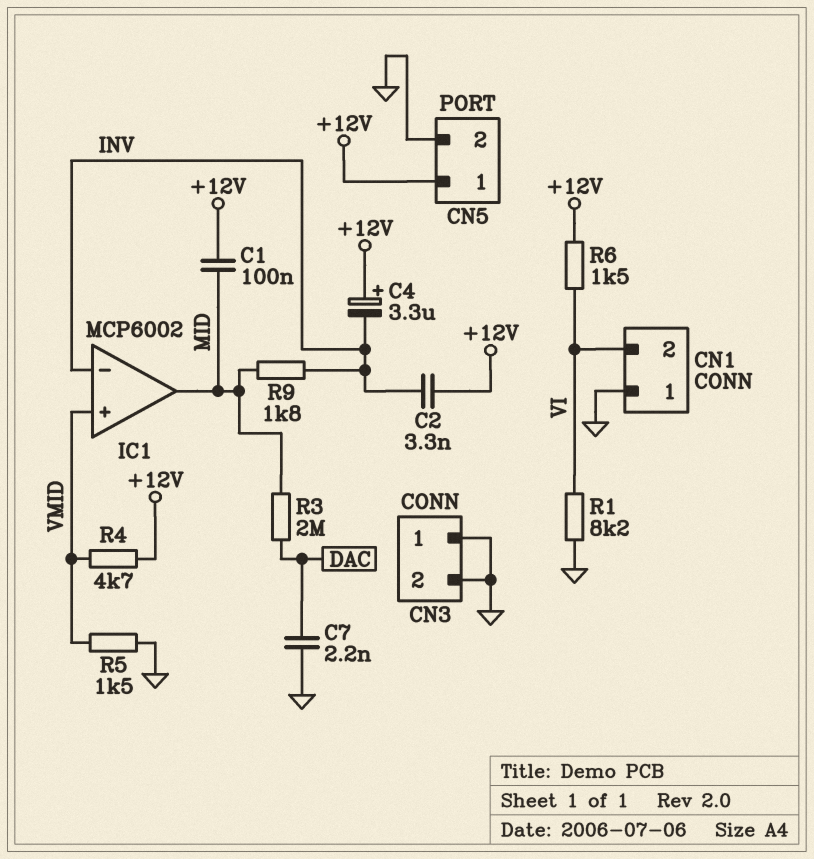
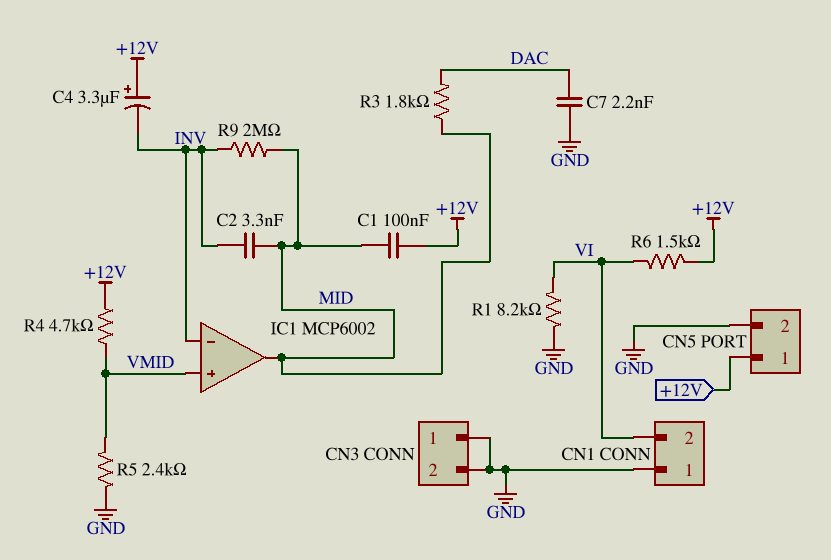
C2: 3.3nF (+12V, INV) -> 3.3nF (INV, MID)
R3: 2M (DAC, MID) -> 1.8k (DAC, MID)
R5: 1.5k (GND, VMID) -> 2.4k (GND, VMID)
R9: 1.8k (INV, MID) -> 2M (INV, MID)

